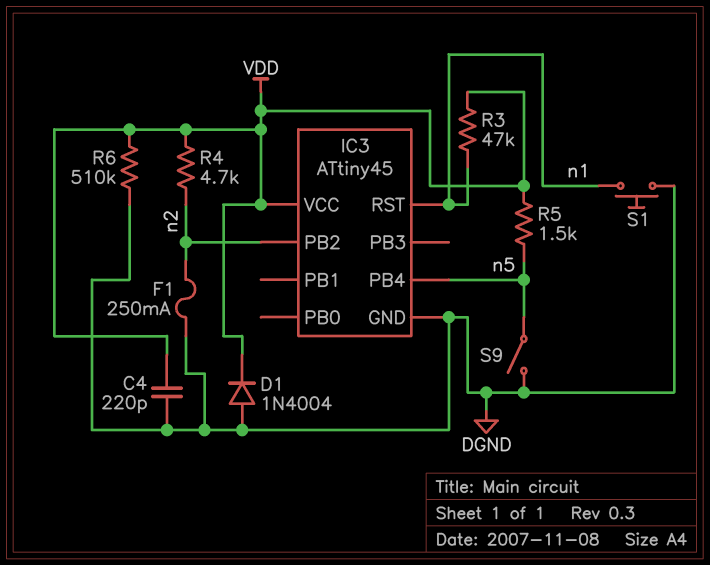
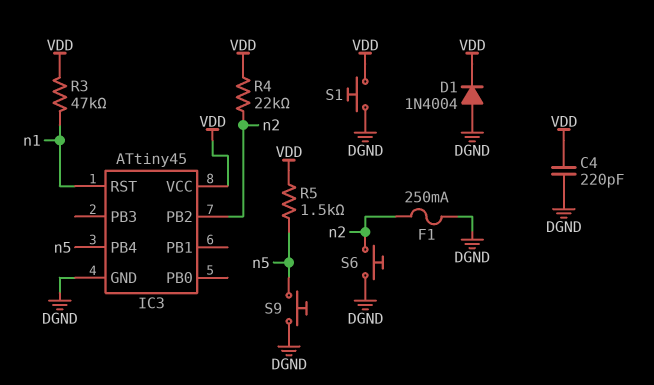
R4: 4.7k (VDD, n2) -> 22k (VDD, n2)
R6: 510k (DGND, VDD) -> none
S1: button (DGND, n1) -> button (DGND, VDD)
S6: none -> button (DGND, n2)
S9: switch (DGND, n5) -> button (DGND, n5)

